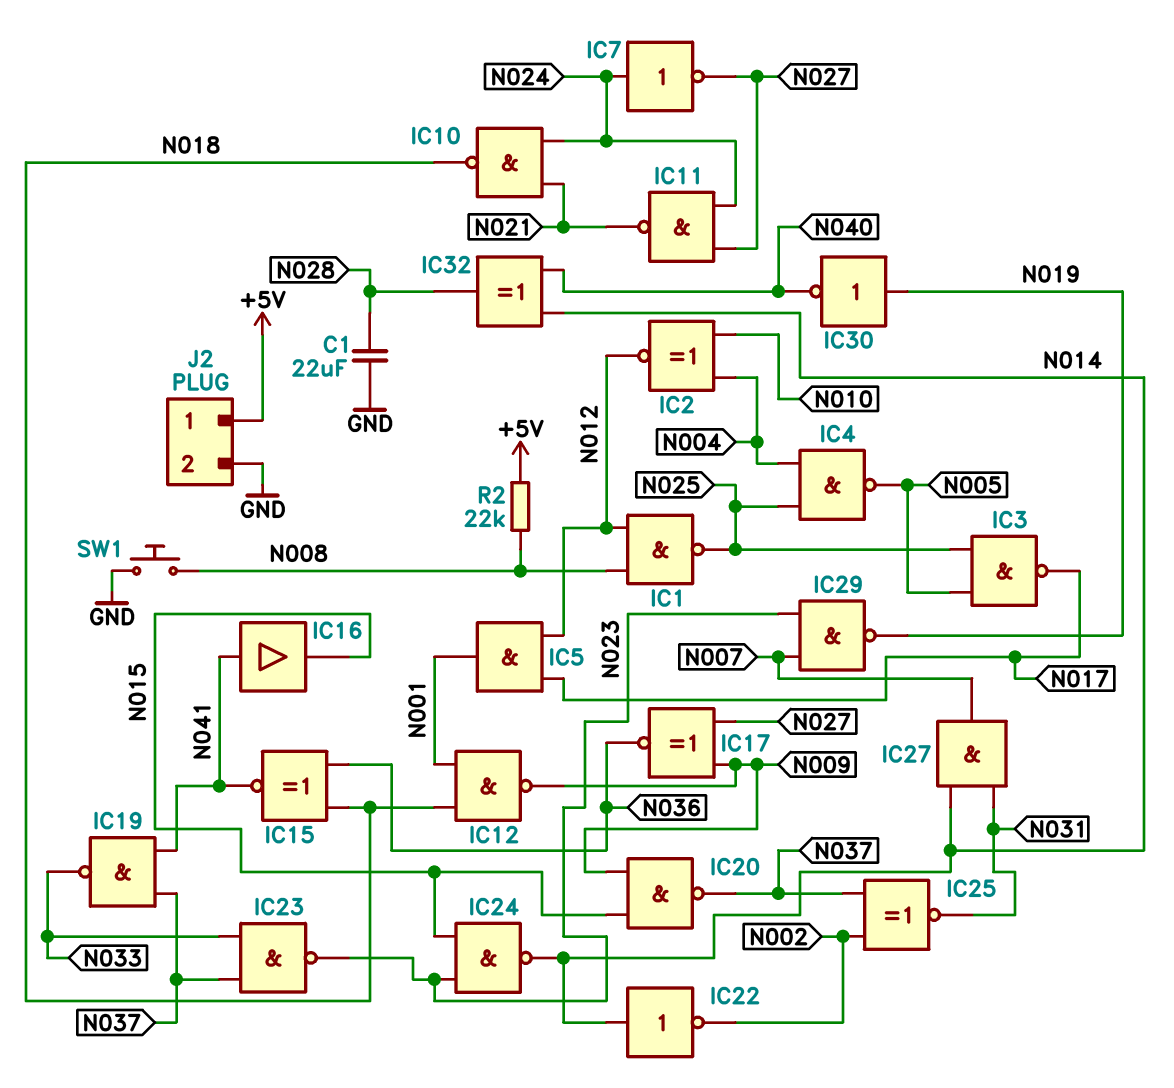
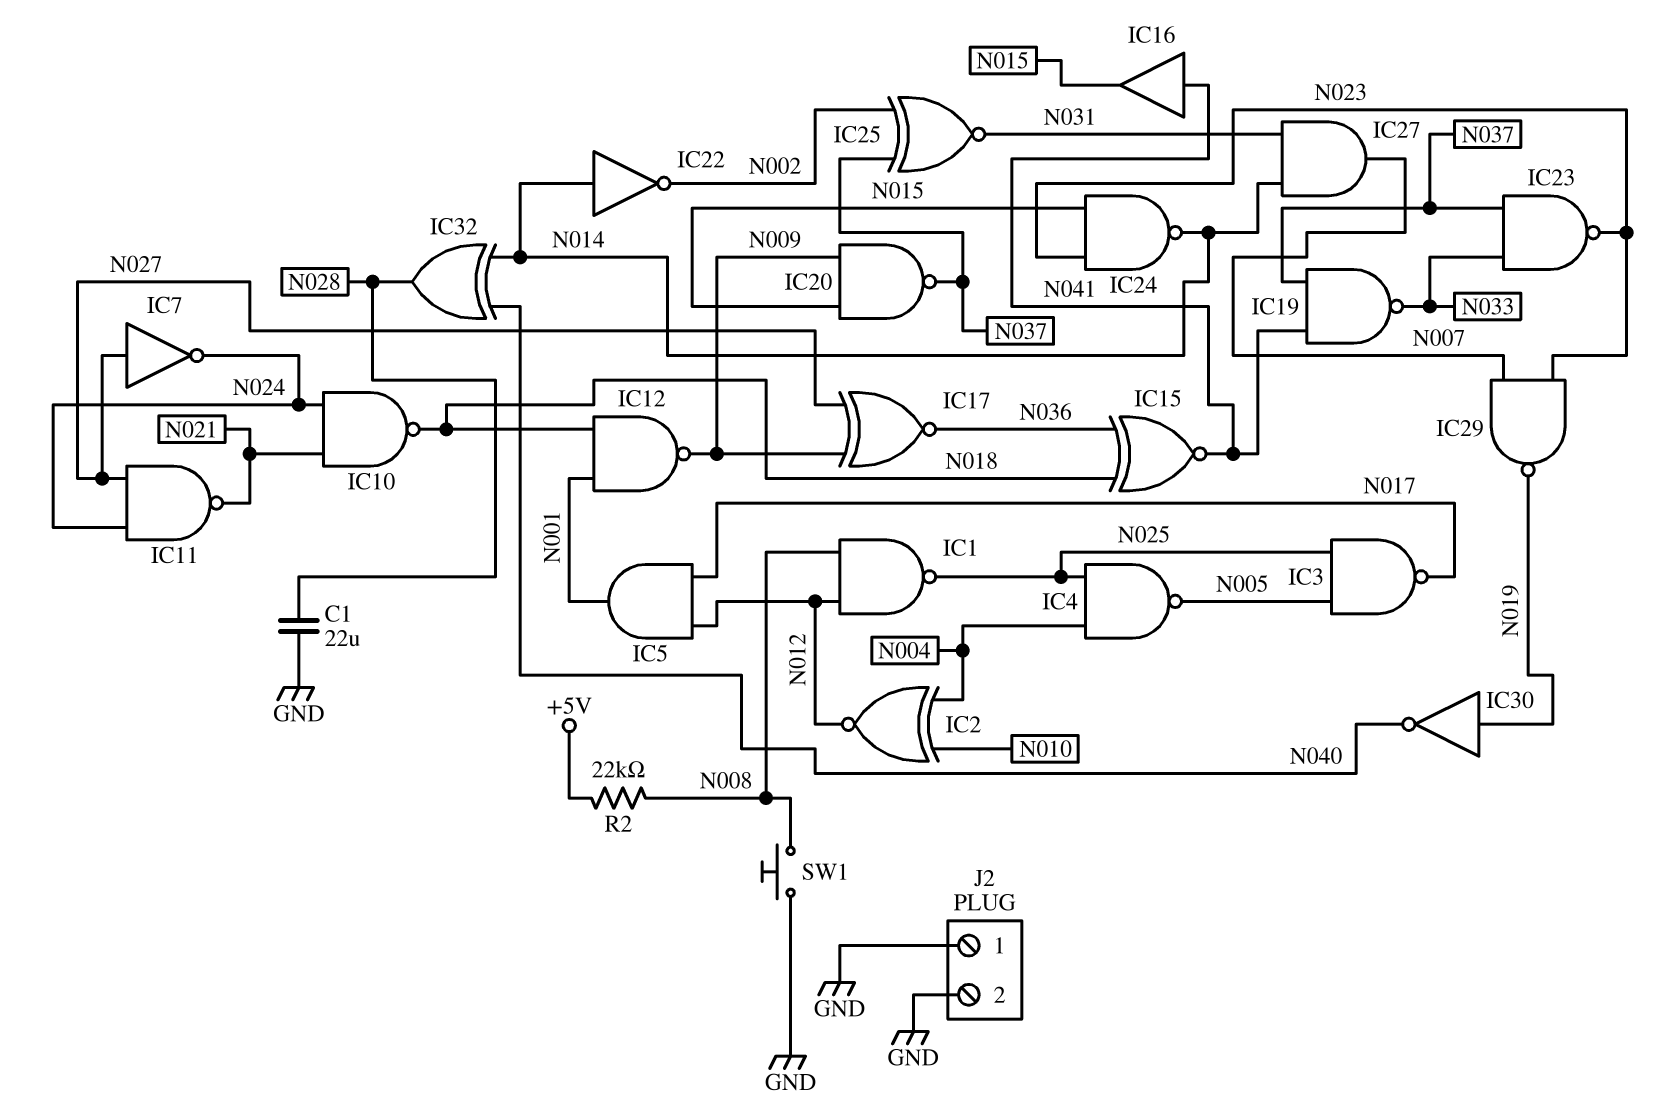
IC7: NOT (in N024, out N027) -> NOT (in N027, out N024)
J2 pin 1: +5V -> GND

